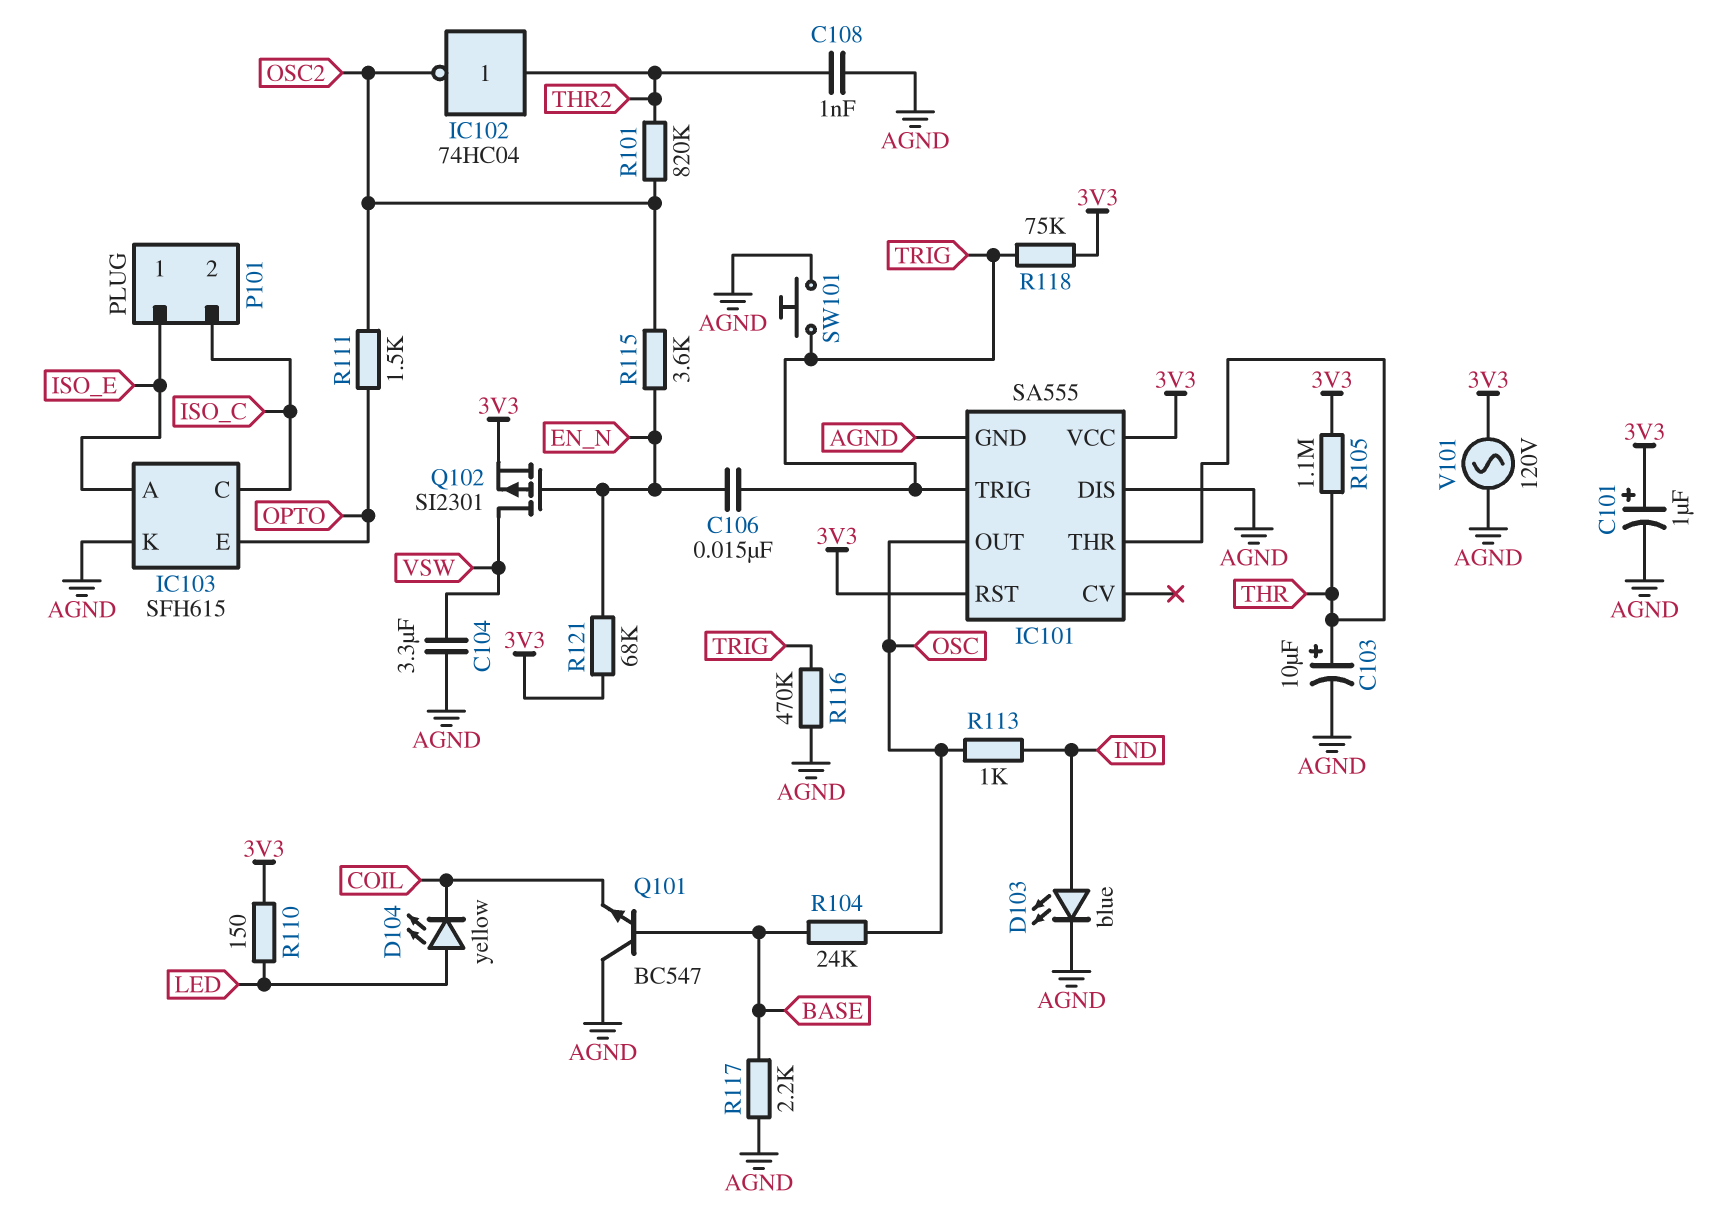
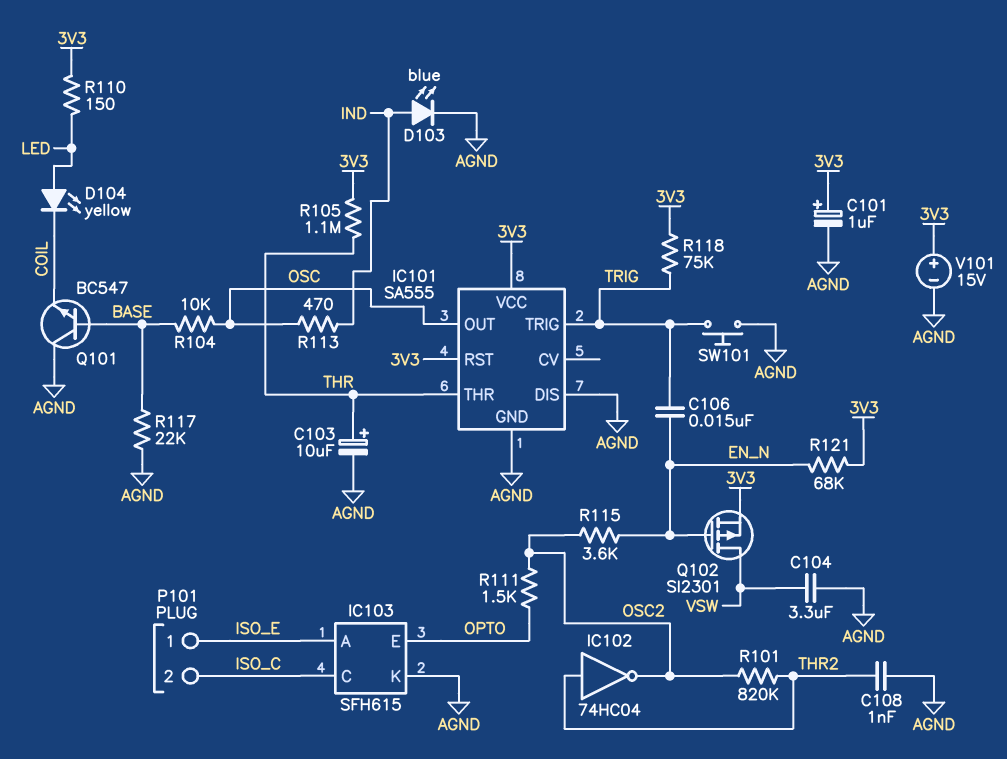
R104: 24k (BASE, OSC) -> 10k (BASE, OSC)
R113: 1k (IND, OSC) -> 470 (IND, OSC)
R116: 470k (AGND, TRIG) -> none
R117: 2.2k (AGND, BASE) -> 22k (AGND, BASE)
V101: AC 120V (3V3, AGND) -> 15V (plus 3V3, minus AGND)

